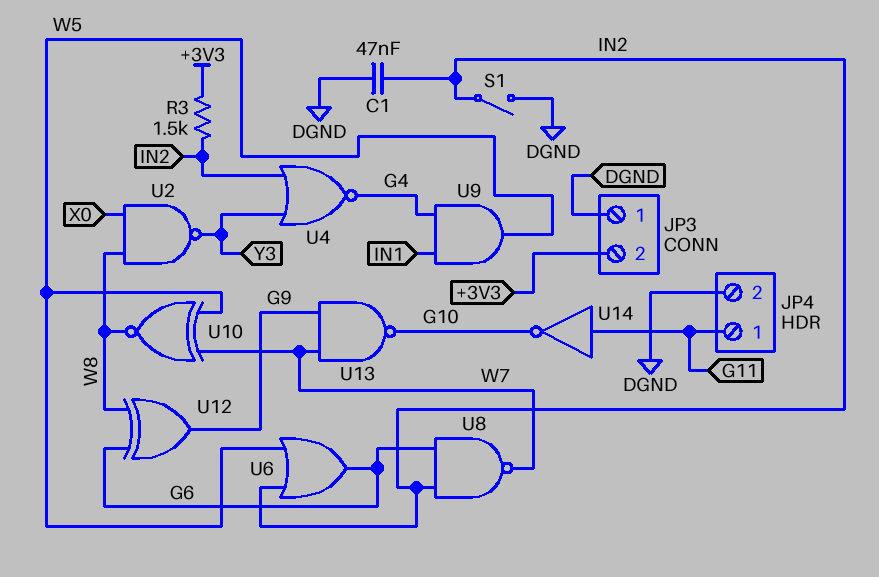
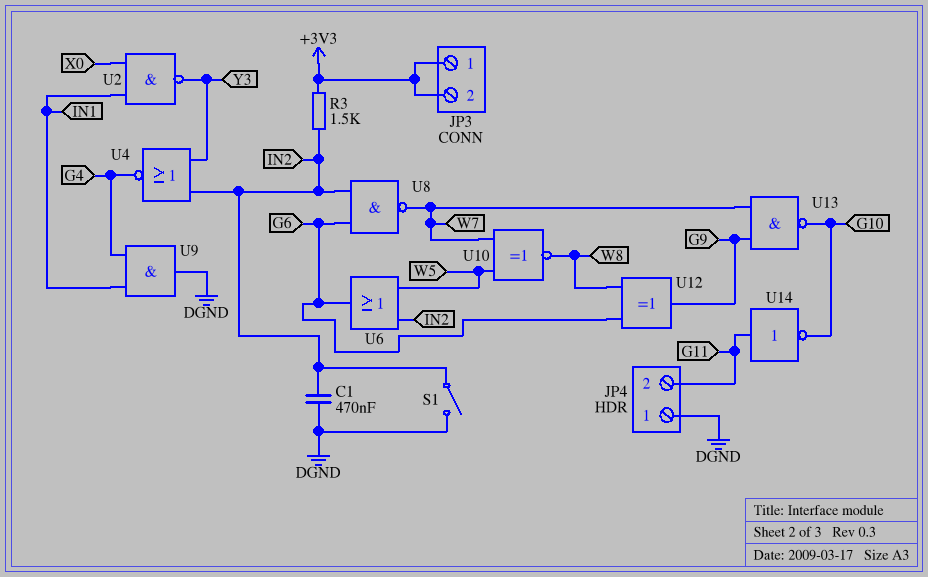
C1: 47nF (DGND, IN2) -> 470nF (DGND, IN2)
JP3 pin 1: DGND -> +3V3
JP4 pin 1: G11 -> DGND
JP4 pin 2: DGND -> G11
U2: NAND (in W8, in X0, out Y3) -> NAND (in IN1, in X0, out Y3)
U9: AND (in G4, in IN1, out W5) -> AND (in G4, in IN1, out DGND)

